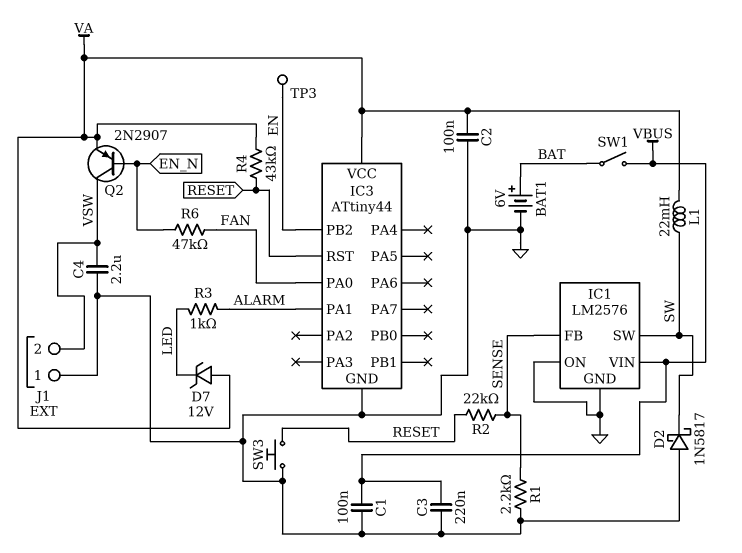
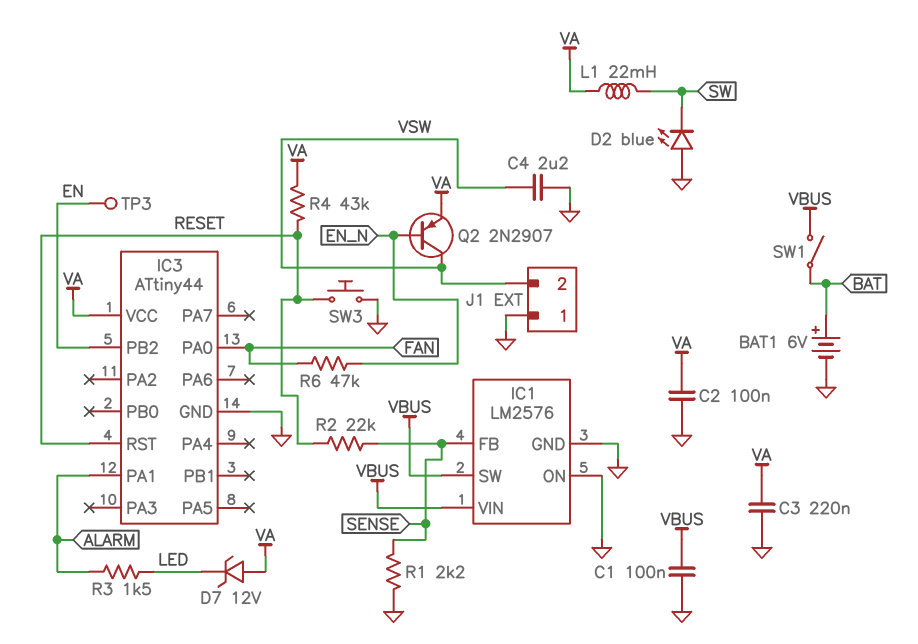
C3: 220nF (GND, VBUS) -> 220nF (GND, VA)
D2: schottky 1N5817 (A GND, K SW) -> LED blue (A GND, K SW)
IC1 pin SW: SW -> VBUS
R3: 1k (ALARM, LED) -> 1.5k (ALARM, LED)

